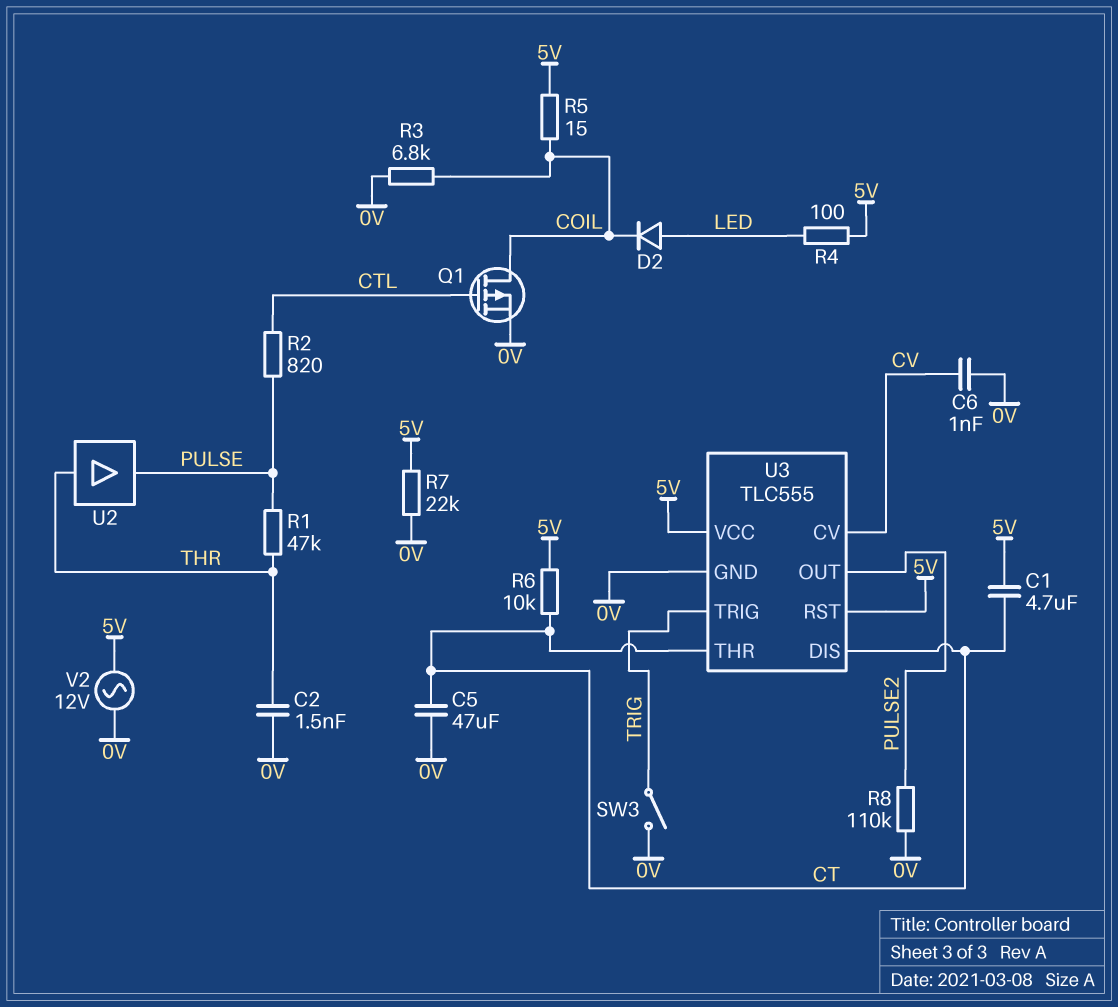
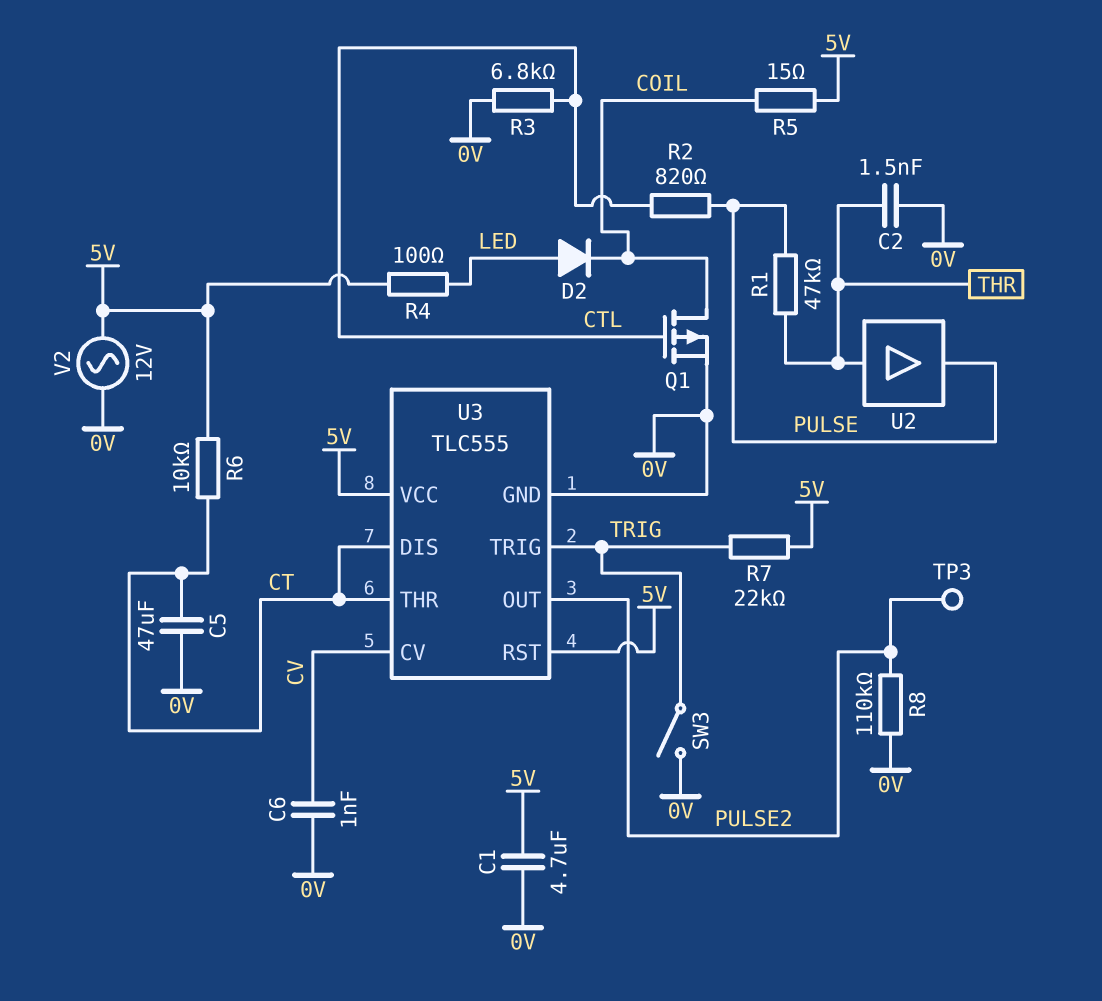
C1: 4.7uF (5V, CT) -> 4.7uF (0V, 5V)
R3: 6.8k (0V, COIL) -> 6.8k (0V, CTL)
R7: 22k (0V, 5V) -> 22k (5V, TRIG)
TP3: none -> test point (PULSE2)

